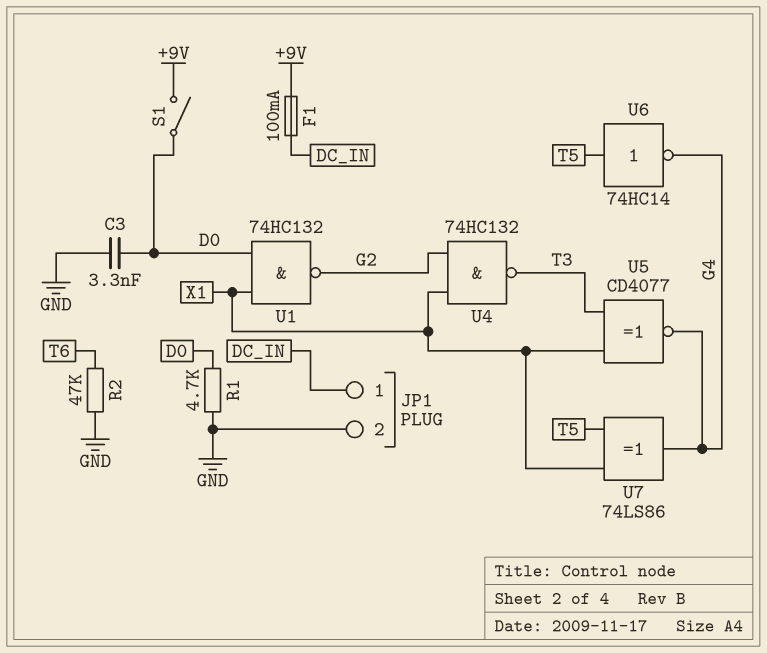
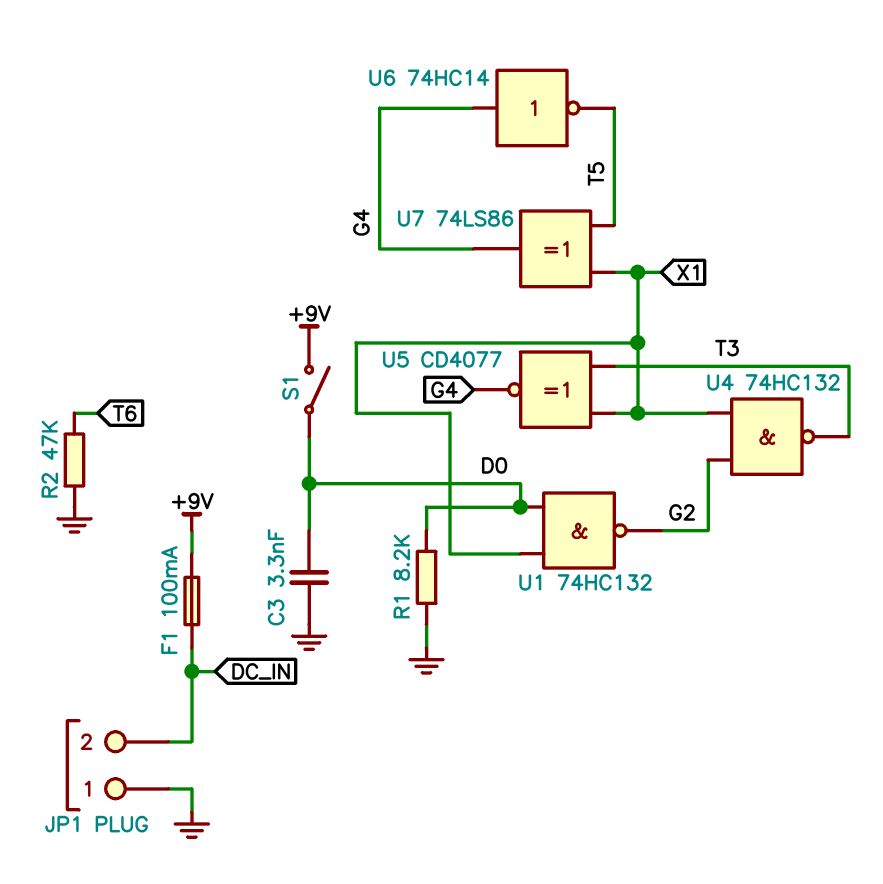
JP1 pin 1: DC_IN -> GND
JP1 pin 2: GND -> DC_IN
R1: 4.7k (D0, GND) -> 8.2k (D0, GND)
U6: NOT 74HC14 (in T5, out G4) -> NOT 74HC14 (in G4, out T5)

